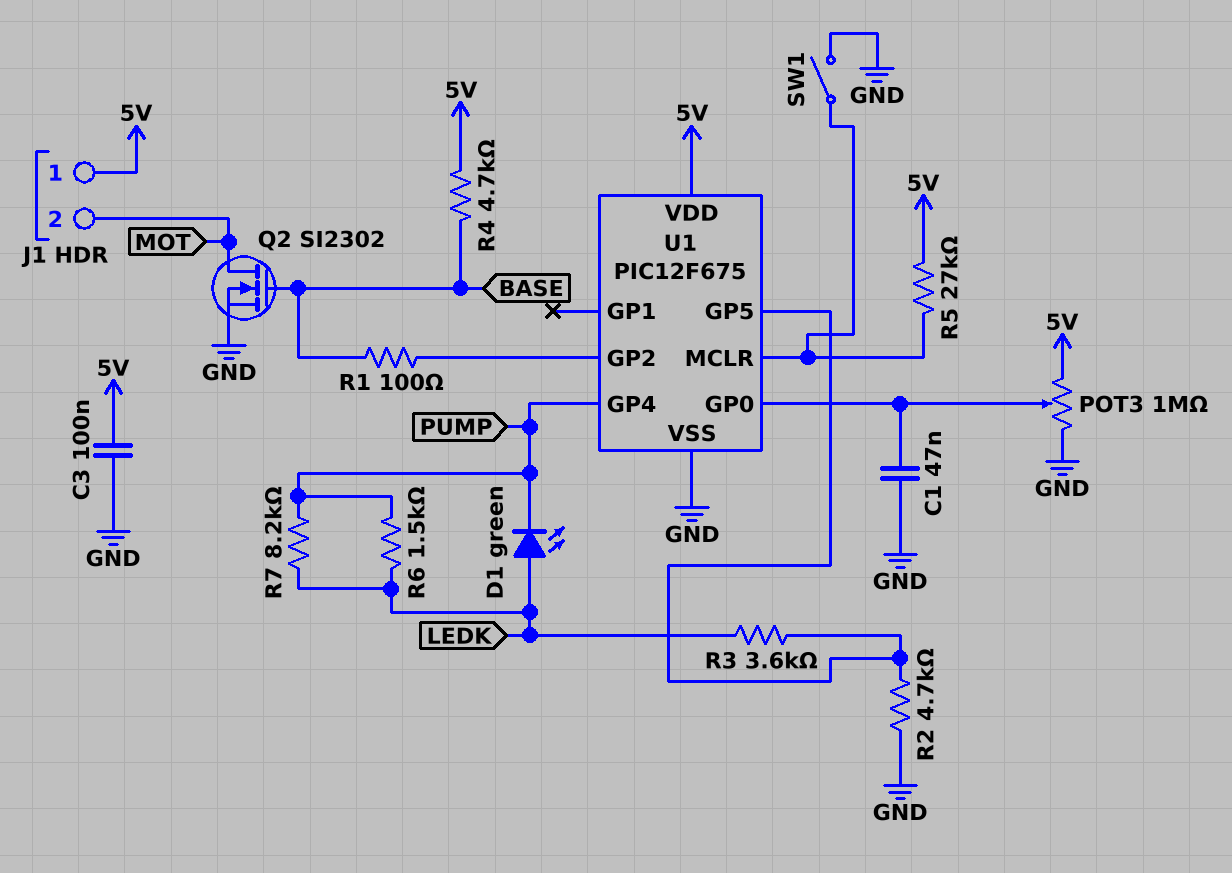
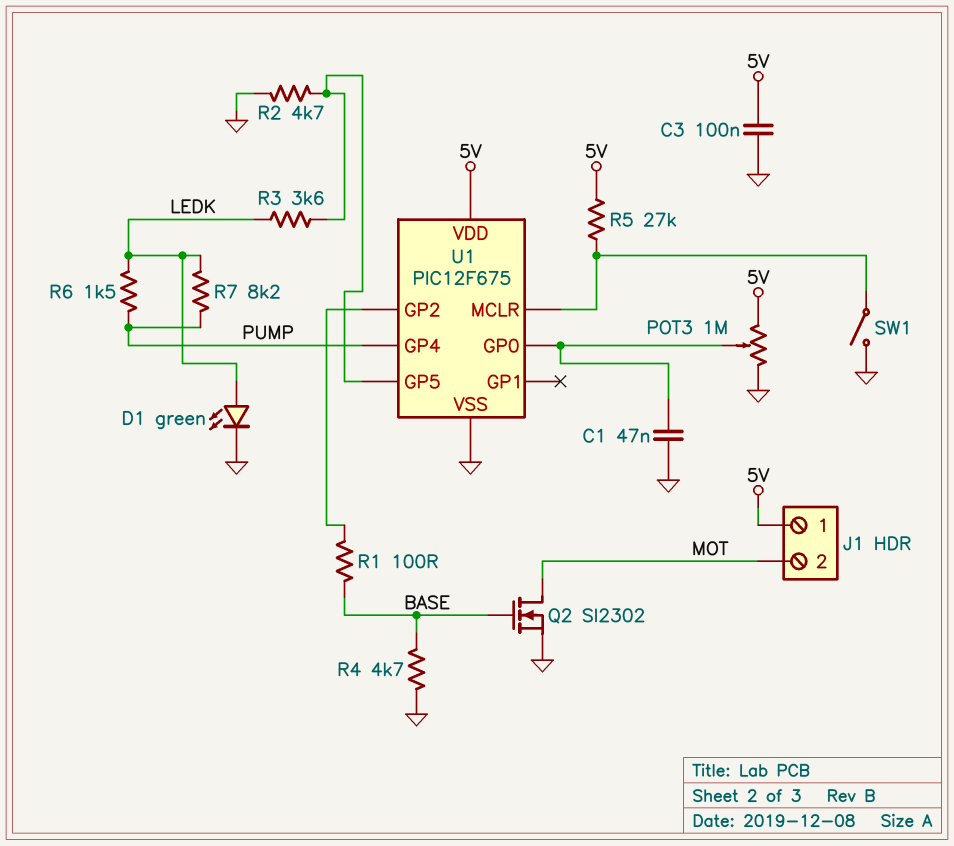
D1: LED green (A LEDK, K PUMP) -> LED green (A LEDK, K GND)
R4: 4.7k (5V, BASE) -> 4.7k (BASE, GND)

